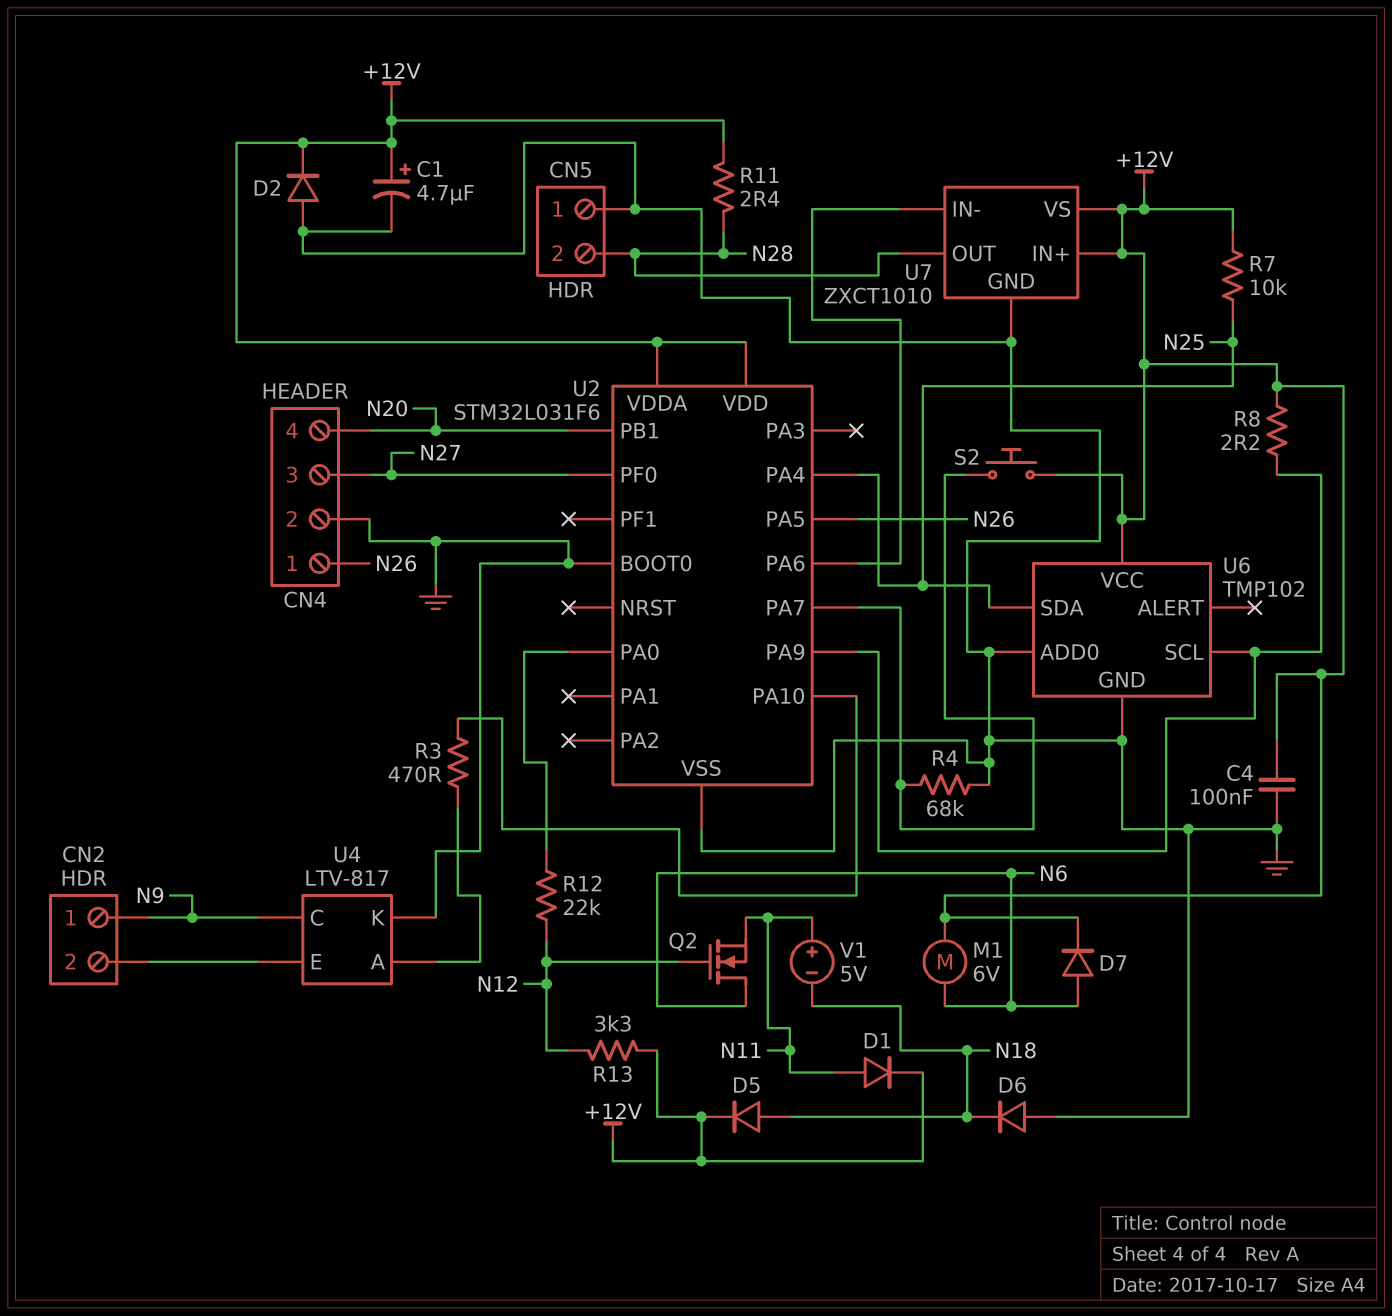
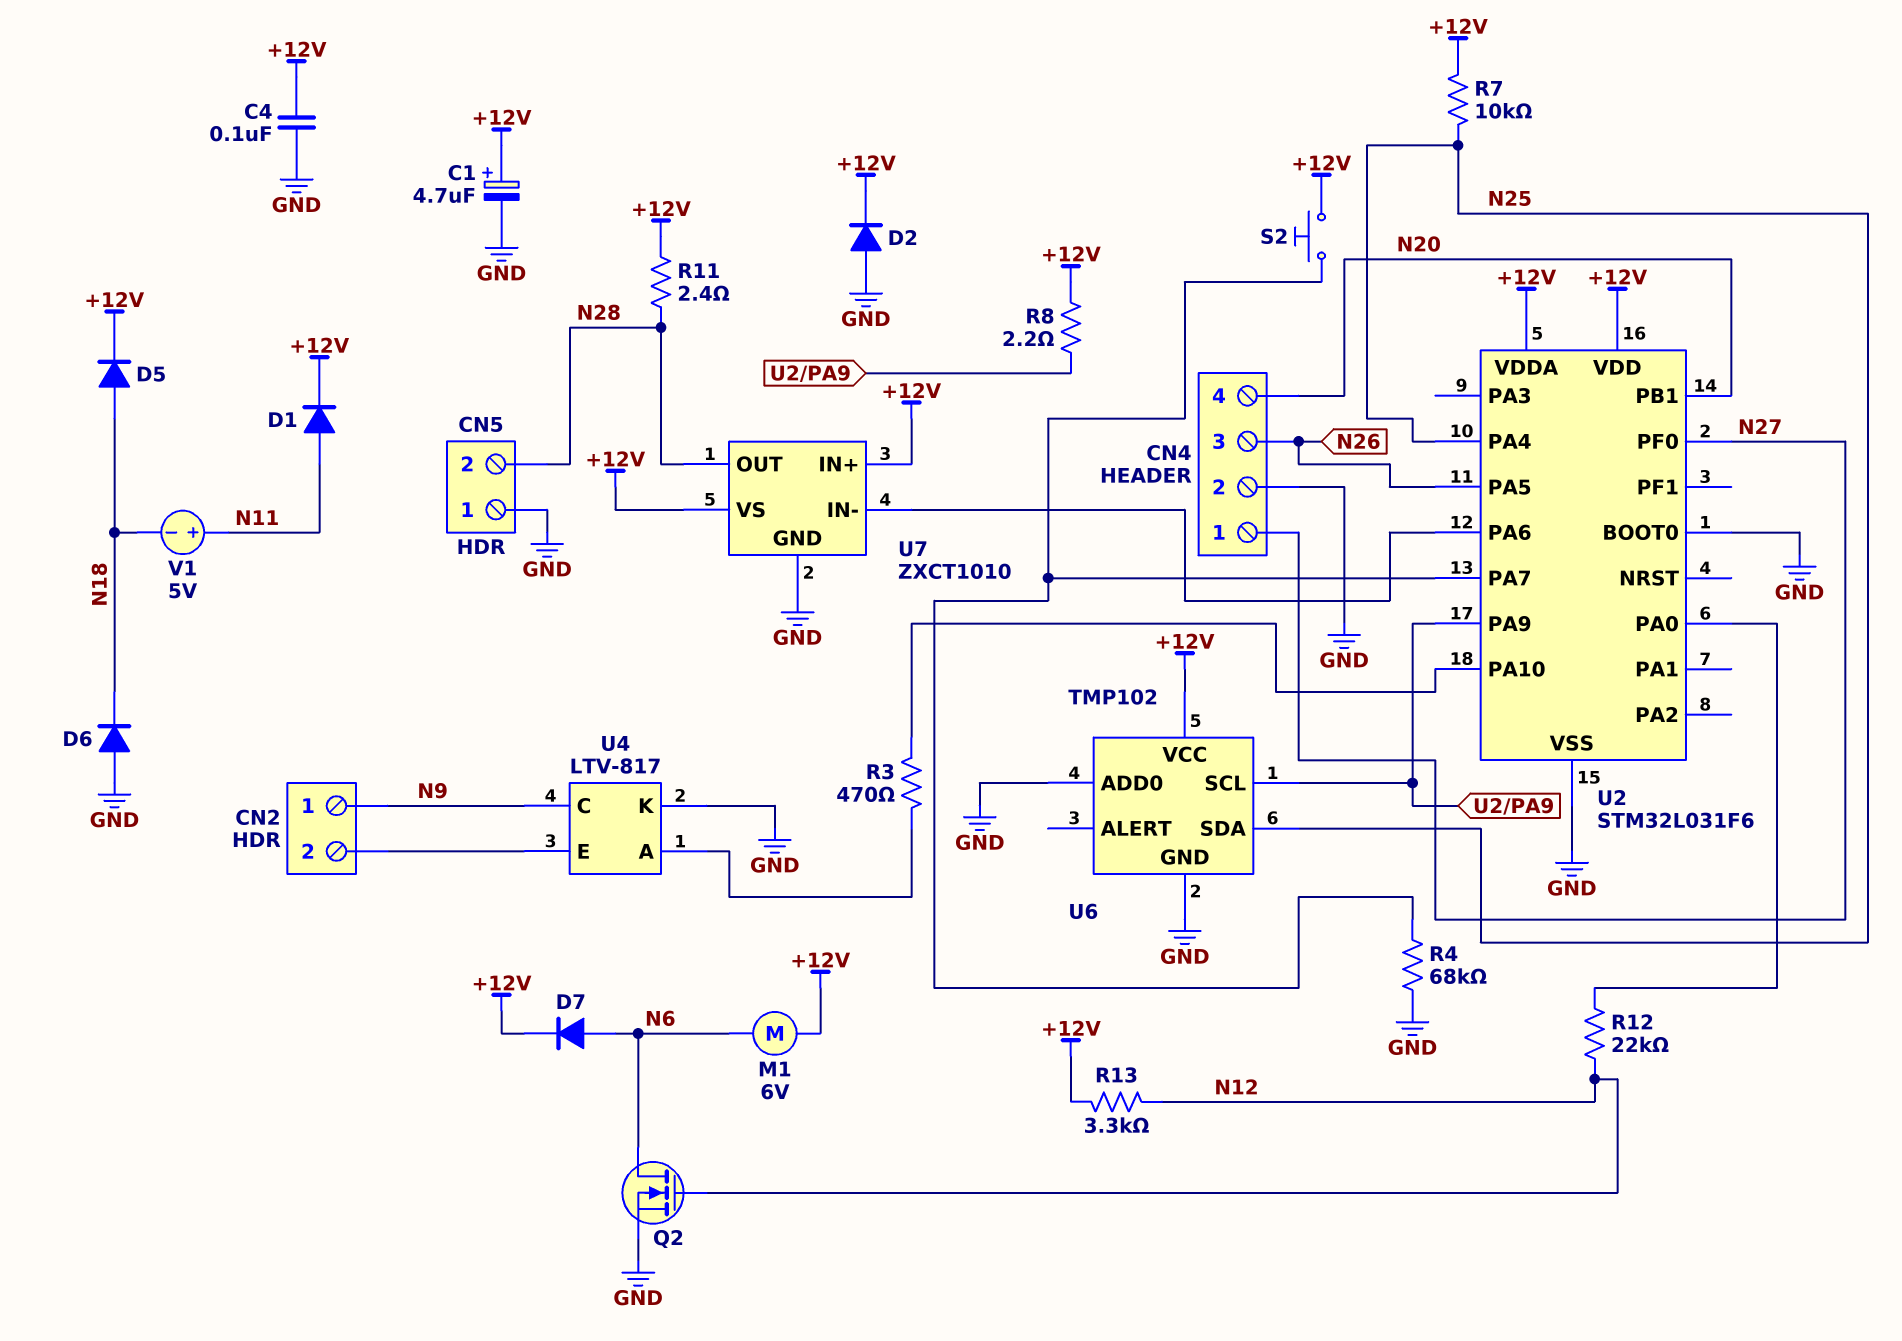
CN4 pin 1: N26 -> N27
CN4 pin 3: N27 -> N26
Q2: NMOS (G N12, D N6, S N11) -> NMOS (G N12, D N6, S GND)

